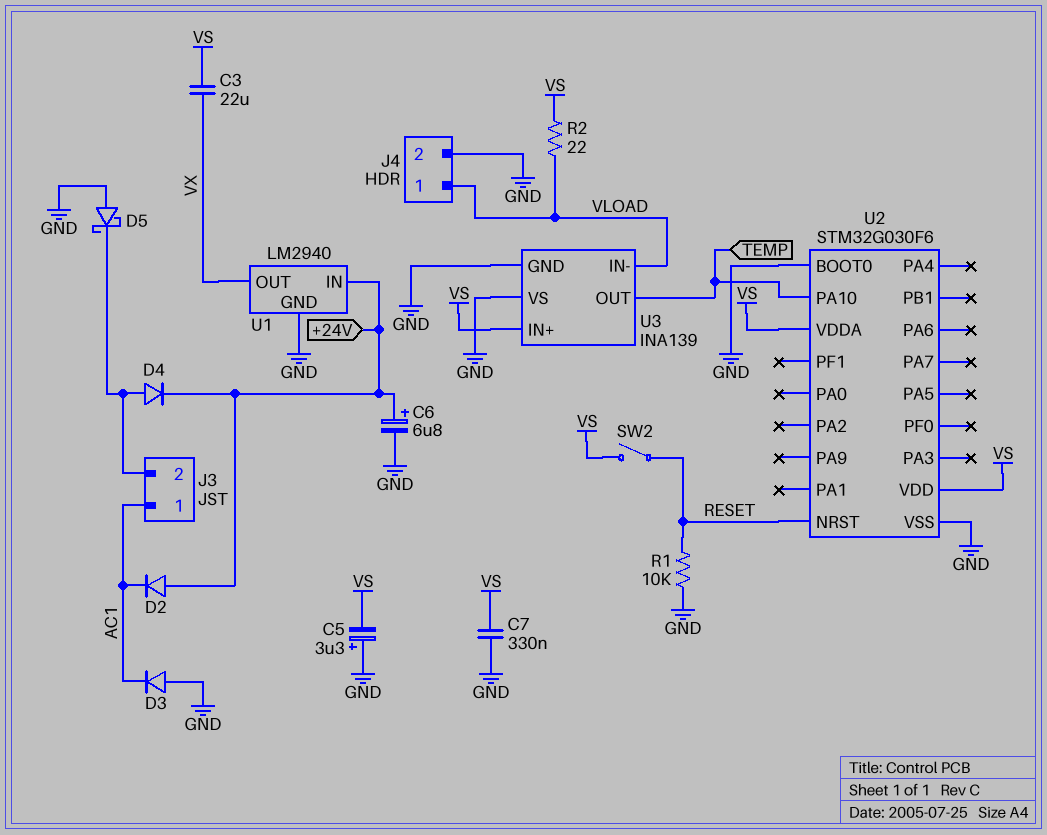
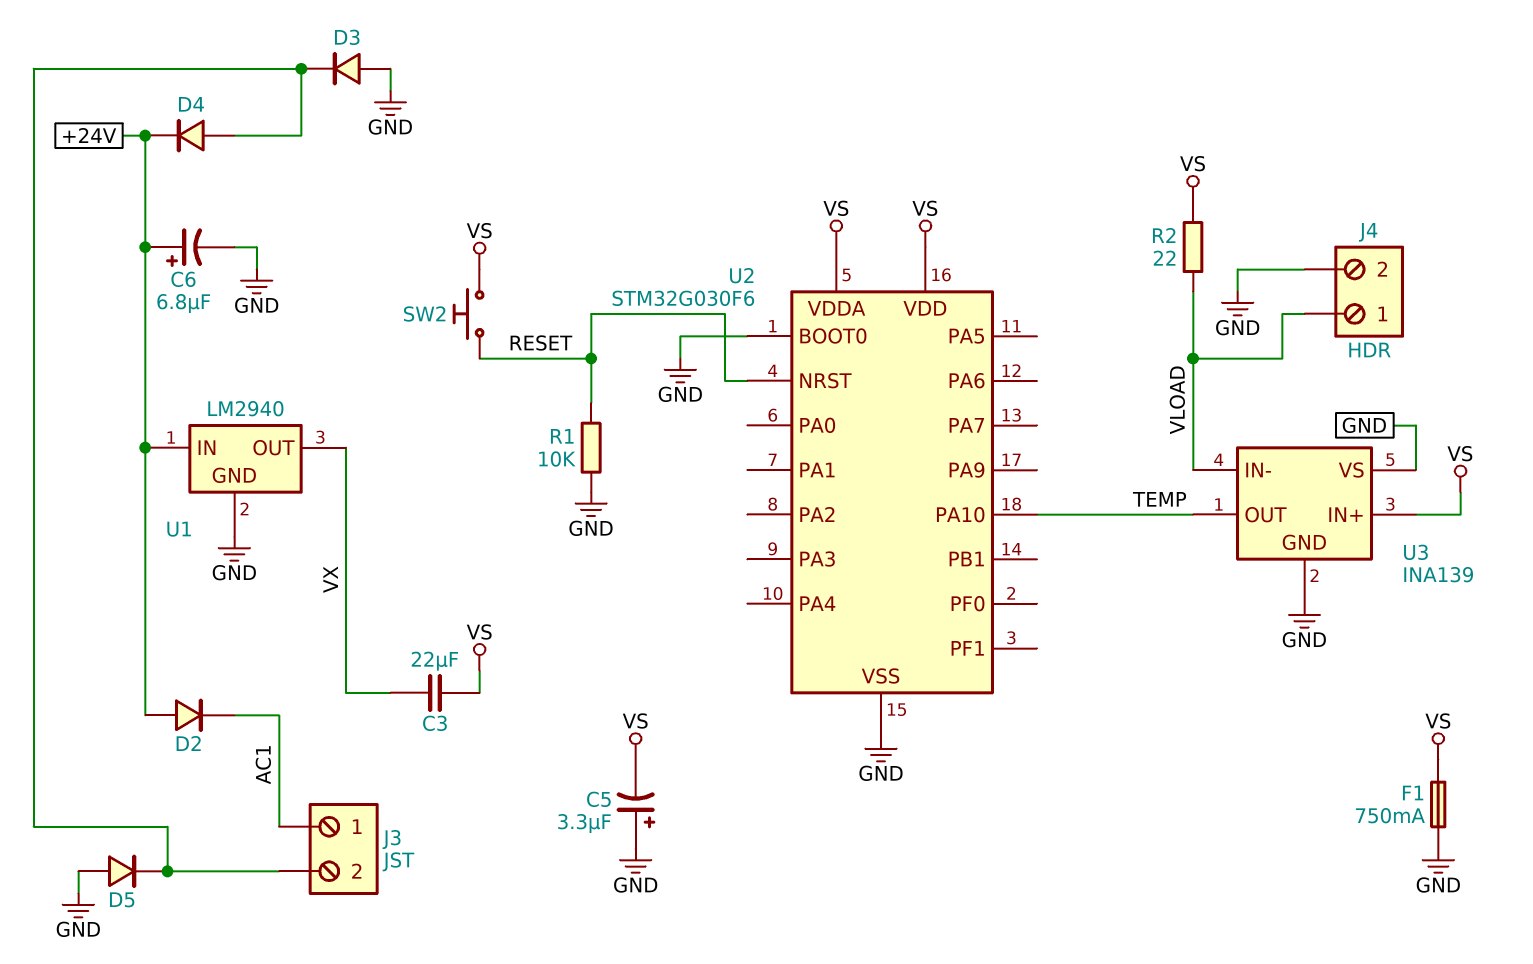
C7: 330nF (GND, VS) -> none
D3: diode (A GND, K AC1) -> diode (A GND, K J3/2)
D5: schottky (A GND, K J3/2) -> diode (A GND, K J3/2)
F1: none -> 750mA (GND, VS)
SW2: switch (RESET, VS) -> button (RESET, VS)

